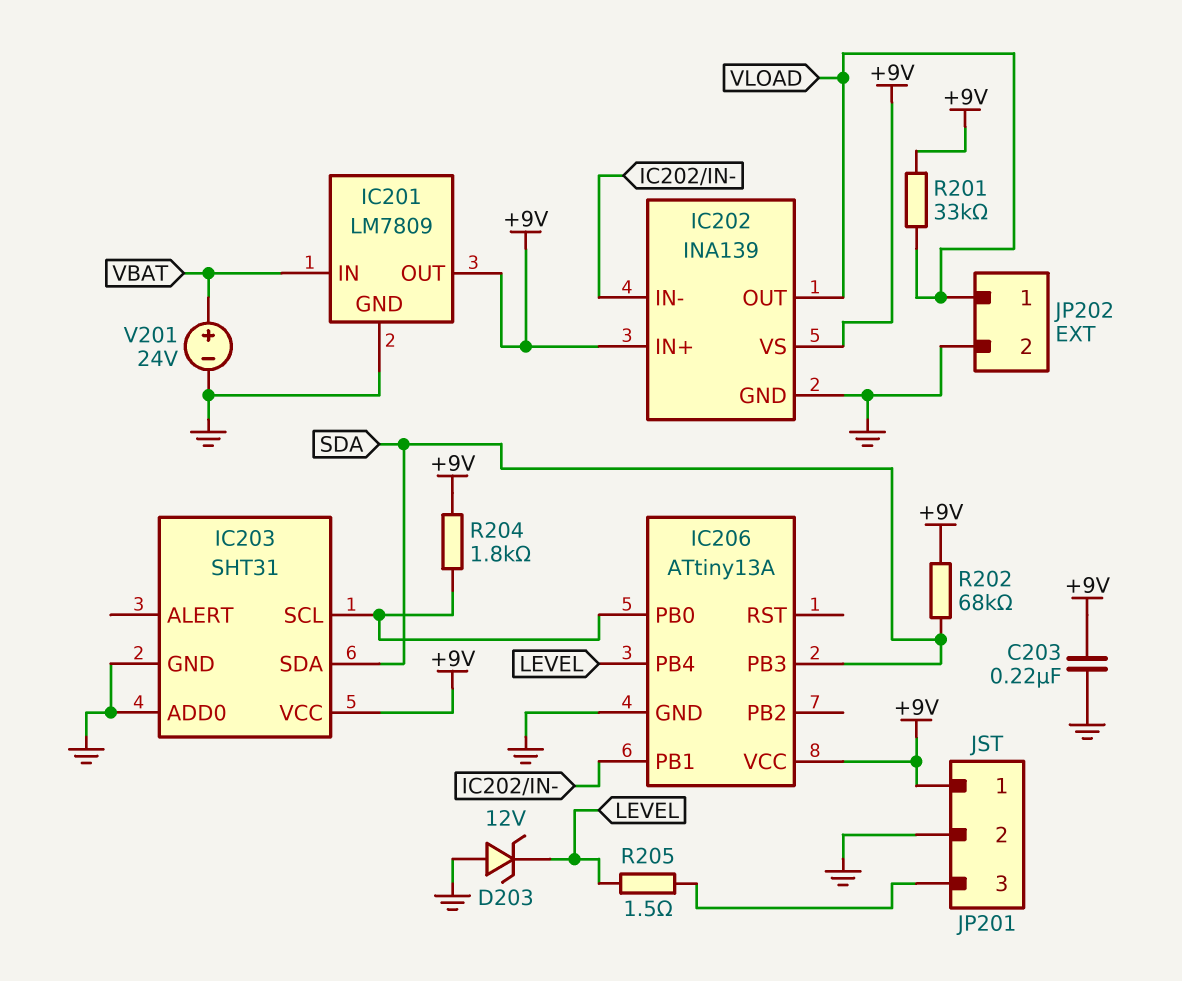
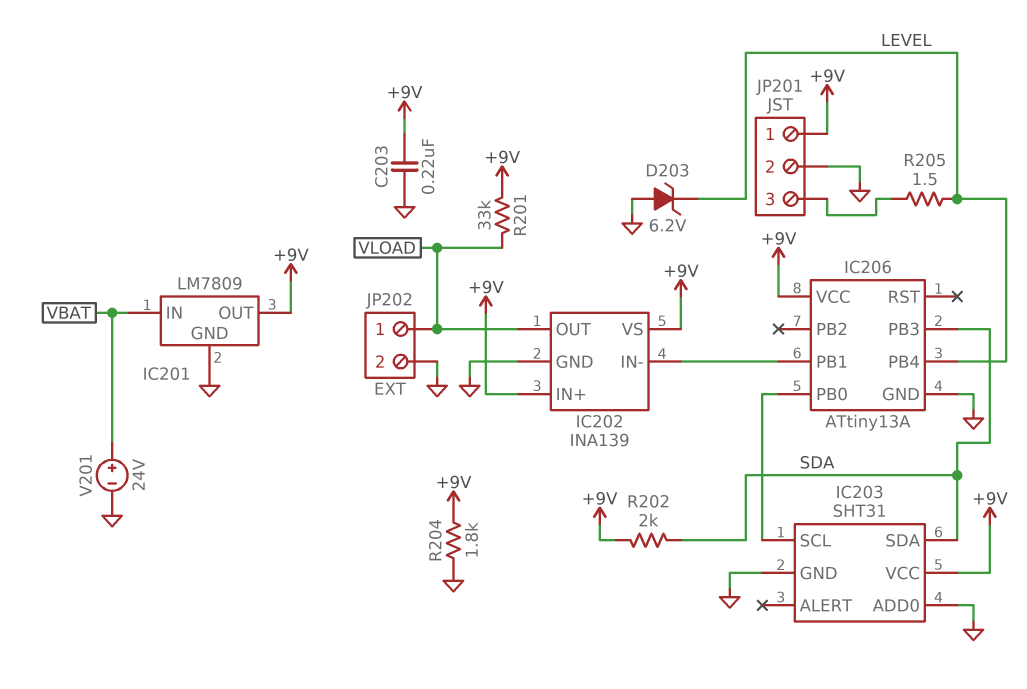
D203: zener 12V (A GND, K LEVEL) -> zener 6.2V (A GND, K LEVEL)
R202: 68k (+9V, SDA) -> 2k (+9V, SDA)
R204: 1.8k (+9V, IC203/SCL) -> 1.8k (+9V, GND)

